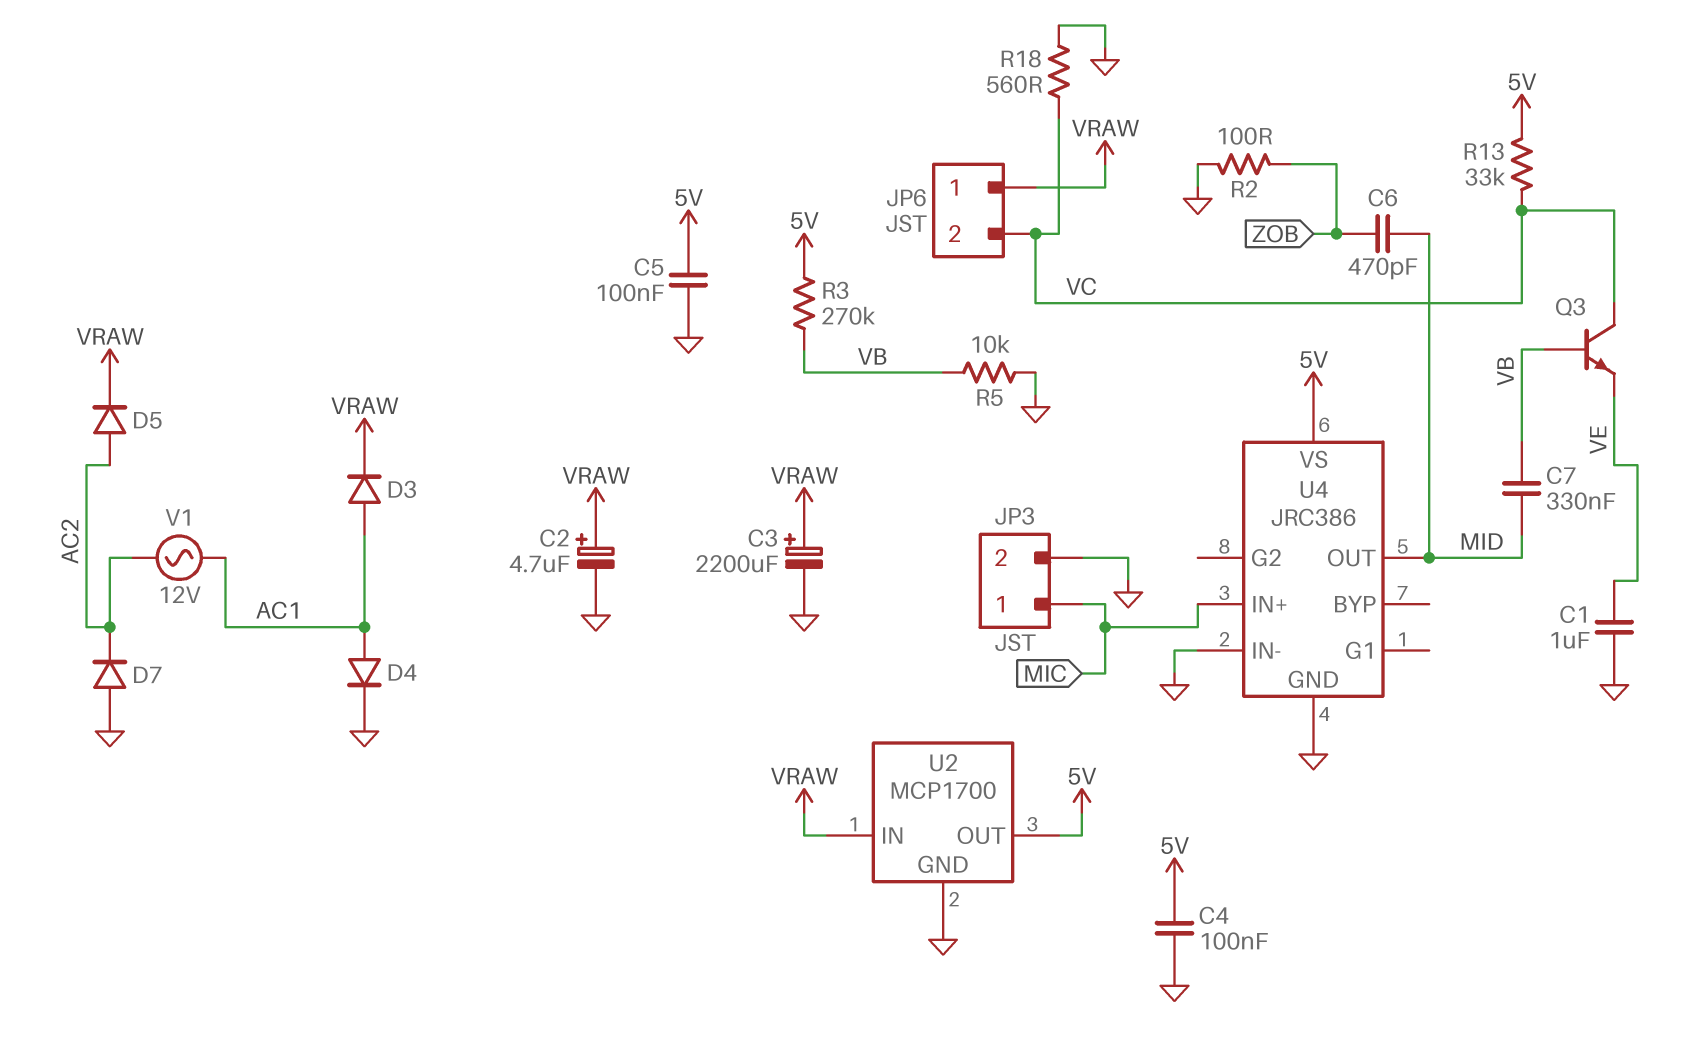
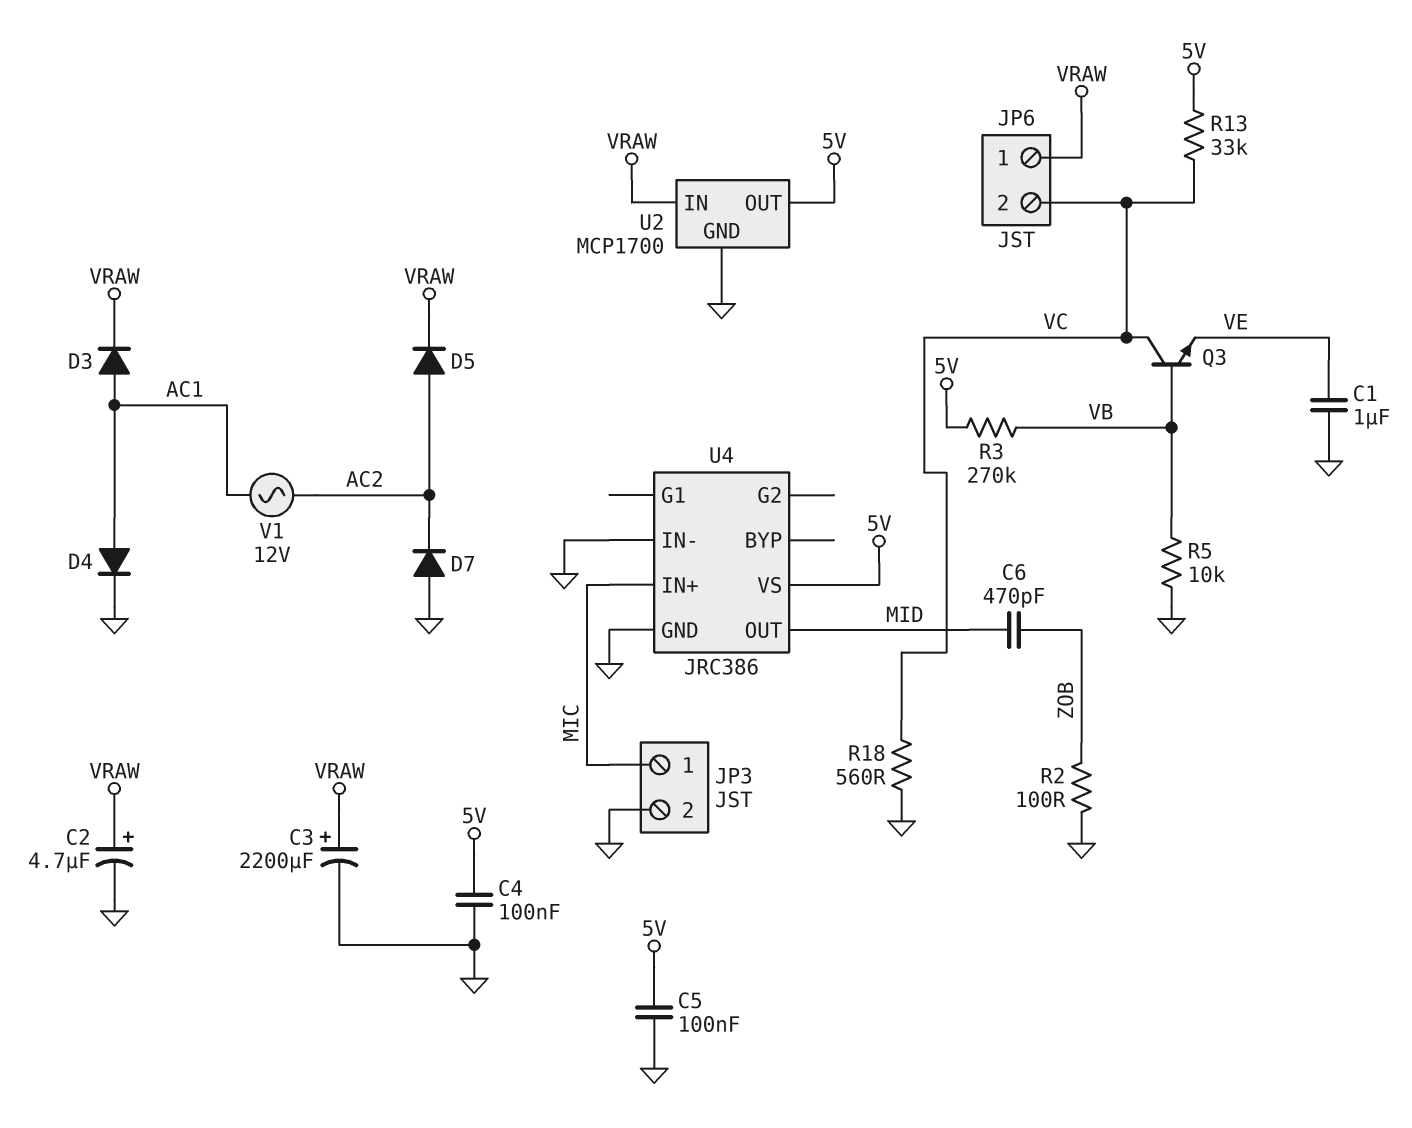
C7: 330nF (MID, VB) -> none

